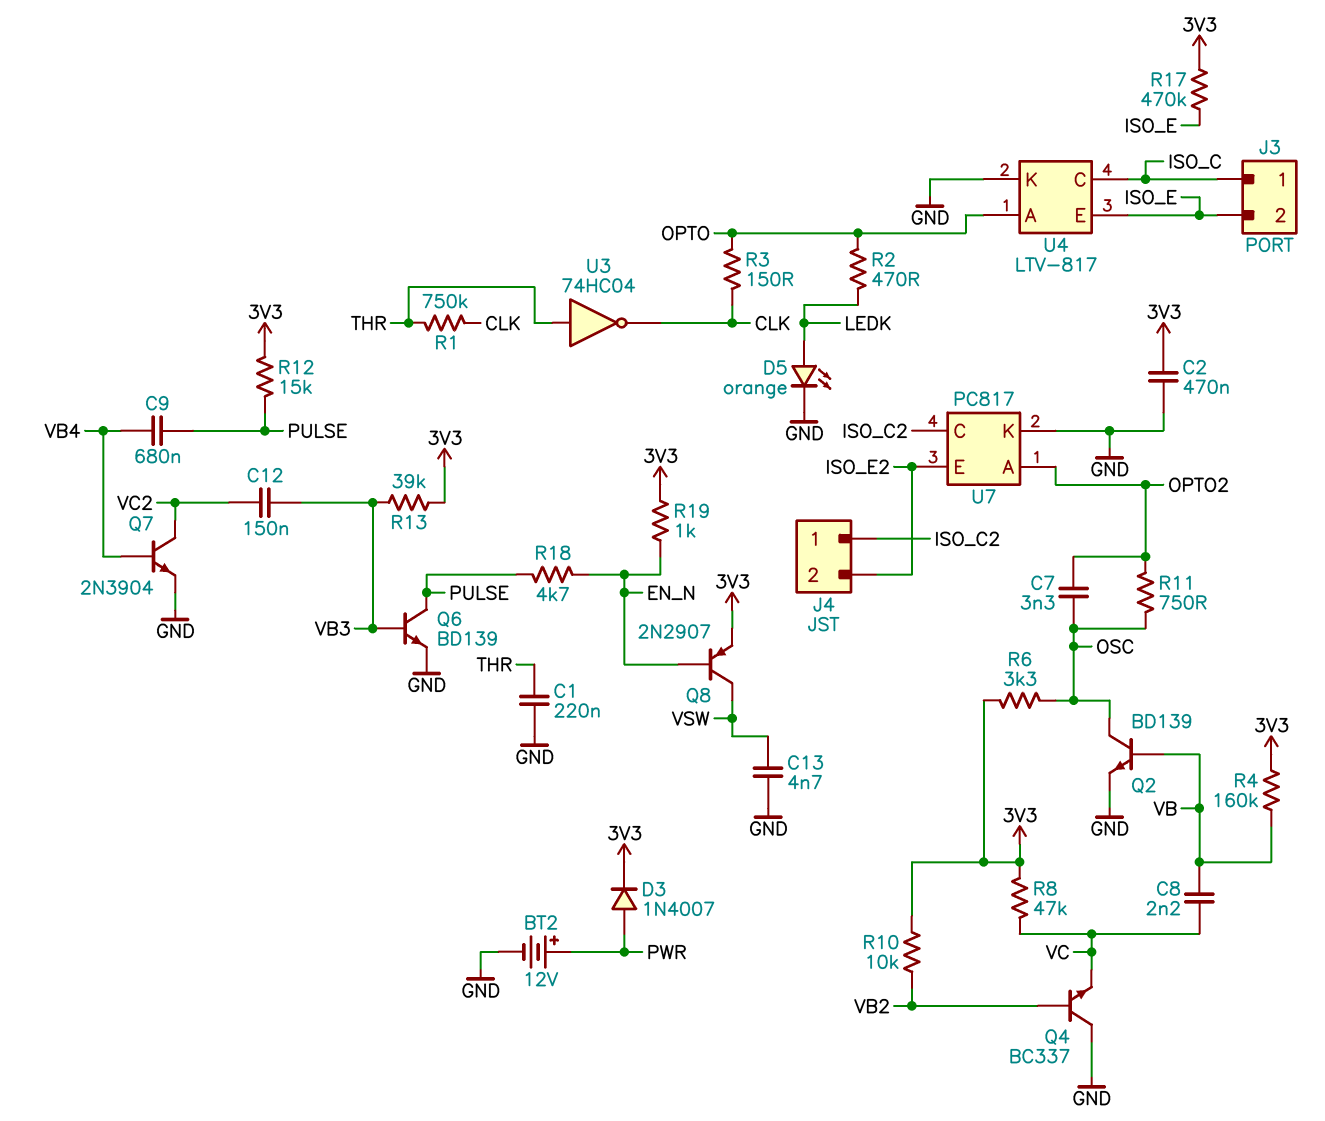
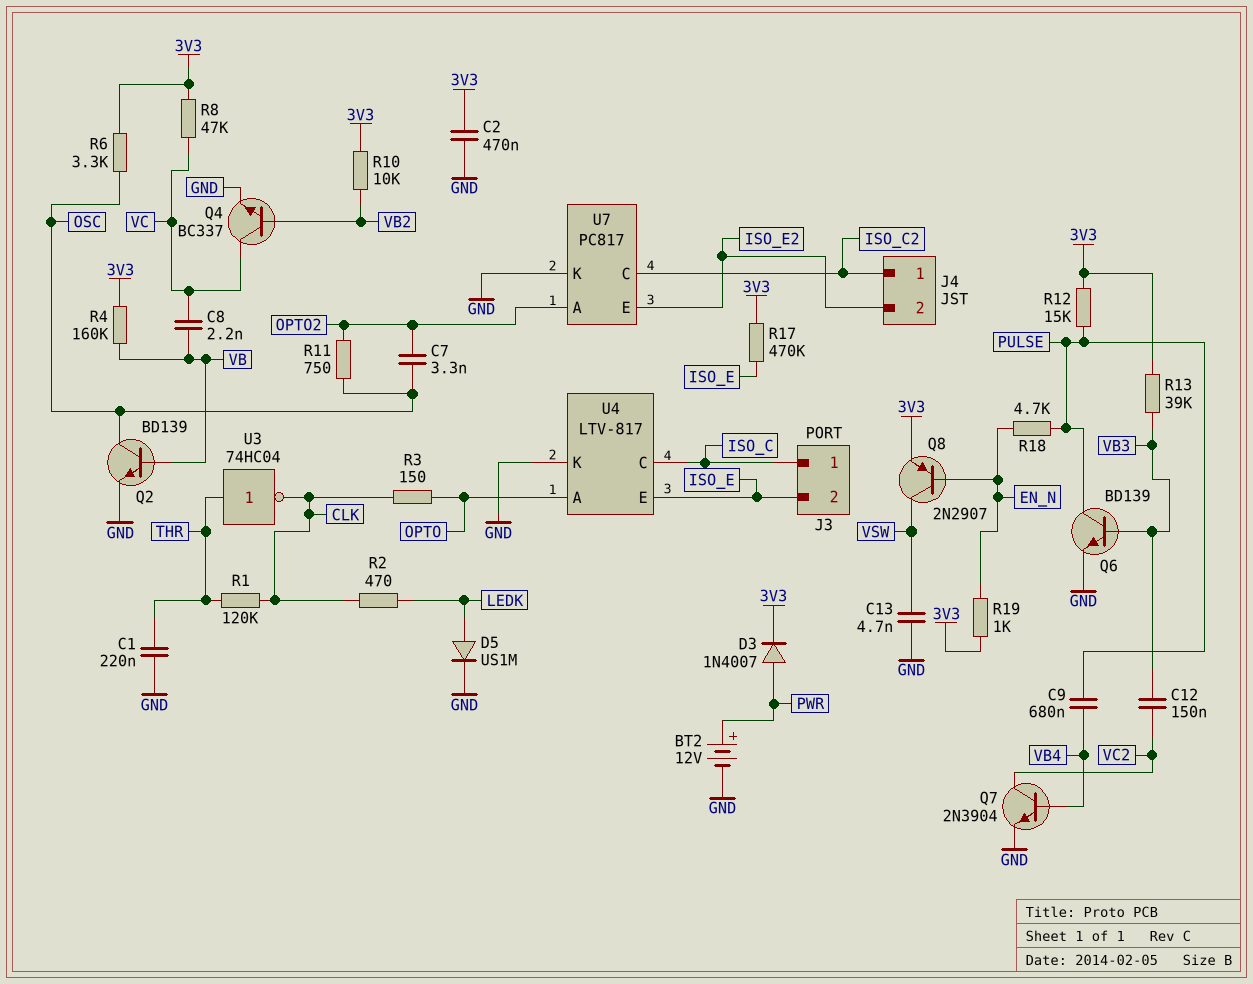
D5: LED orange (A LEDK, K GND) -> diode US1M (A LEDK, K GND)
Q4: NPN BC337 (B VB2, C GND, E VC) -> NPN BC337 (B VB2, C VC, E GND)
R1: 750k (CLK, THR) -> 120k (CLK, THR)
R2: 470 (LEDK, OPTO) -> 470 (CLK, LEDK)

